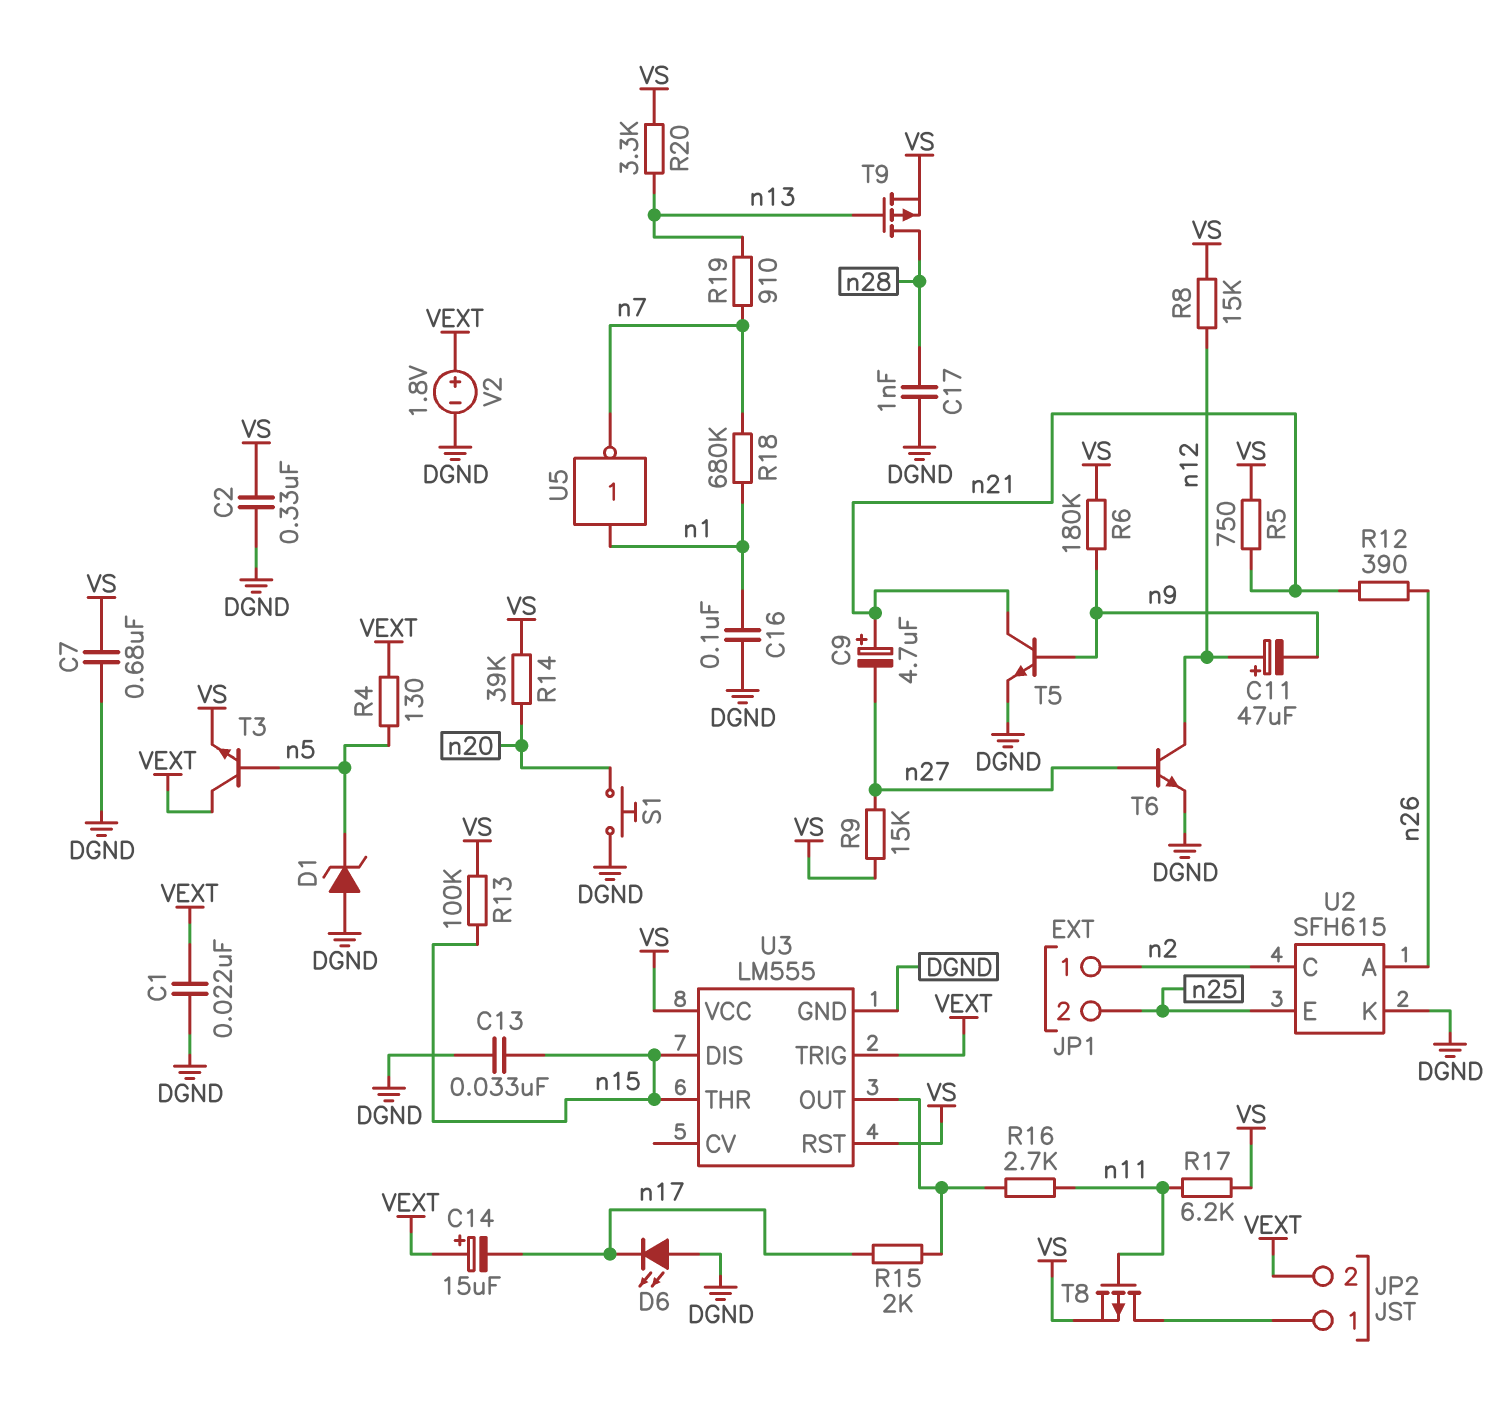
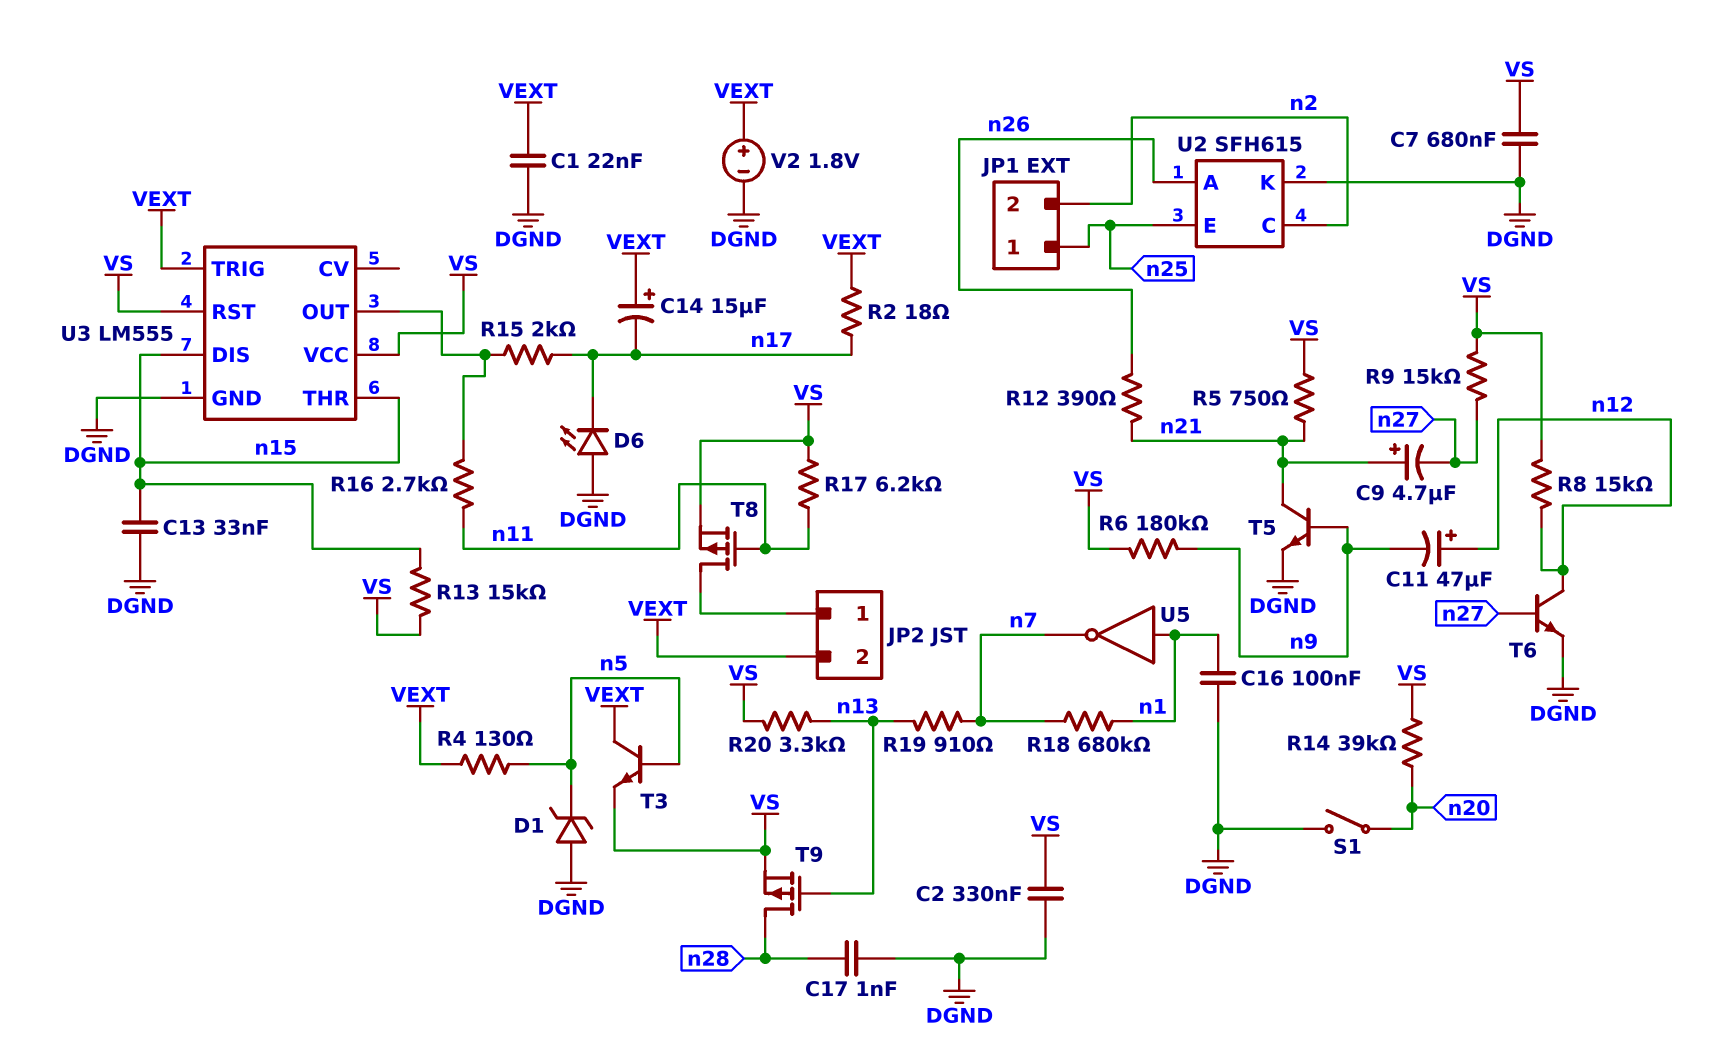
JP1 pin 1: n2 -> n25
JP1 pin 2: n25 -> n2
R2: none -> 18 (VEXT, n17)
R13: 100k (VS, n15) -> 15k (VS, n15)
S1: button (DGND, n20) -> switch (DGND, n20)

